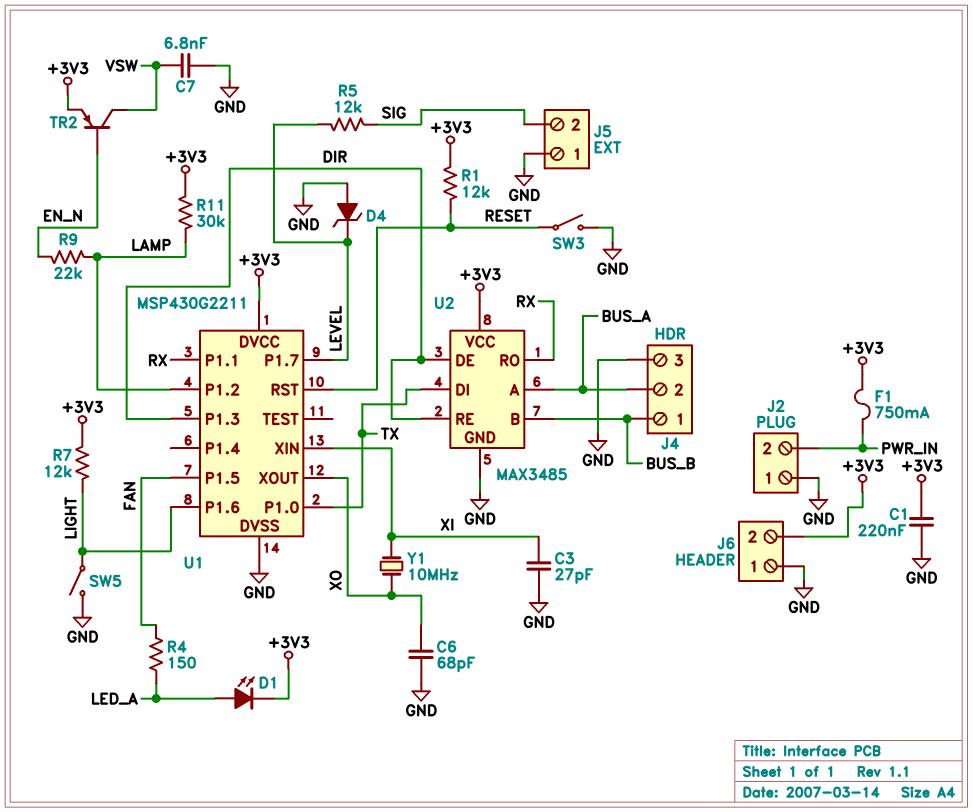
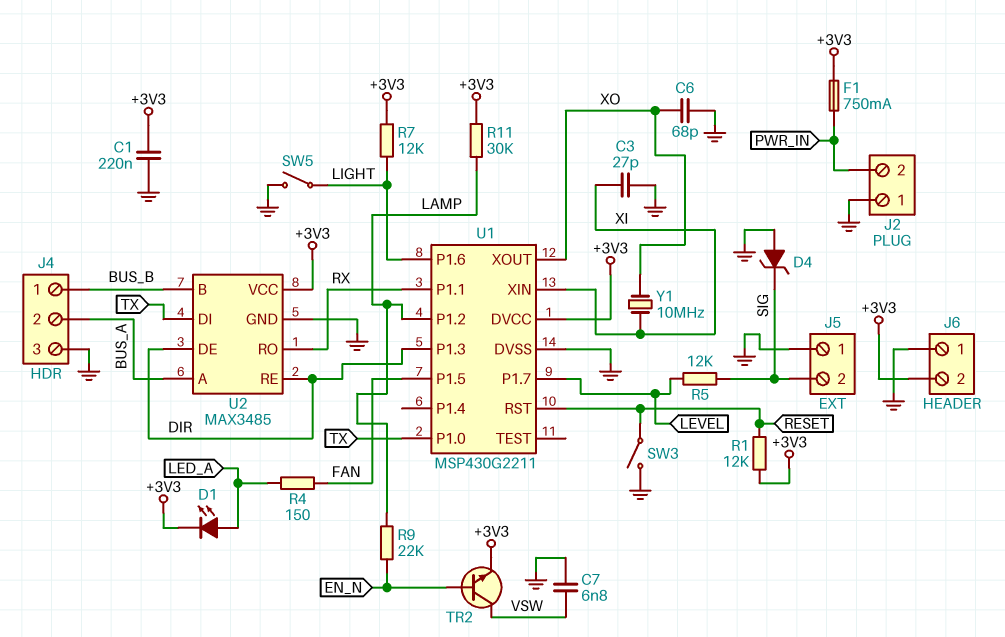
D4: zener (A GND, K LEVEL) -> zener (A GND, K SIG)
TR2: PNP (B EN_N, C VSW, E +3V3) -> NPN (B EN_N, C VSW, E +3V3)

